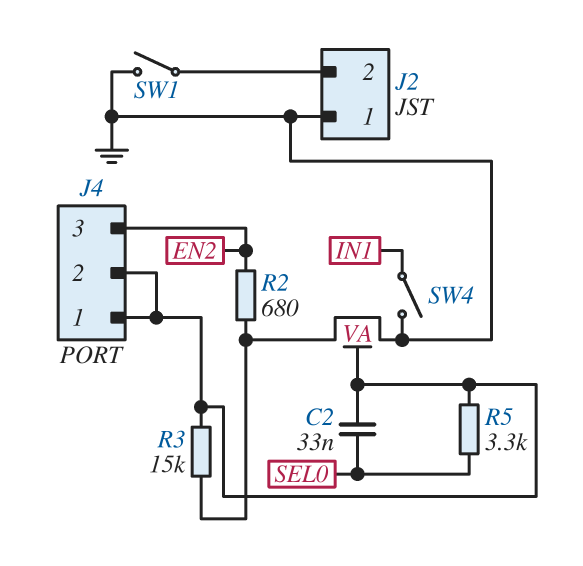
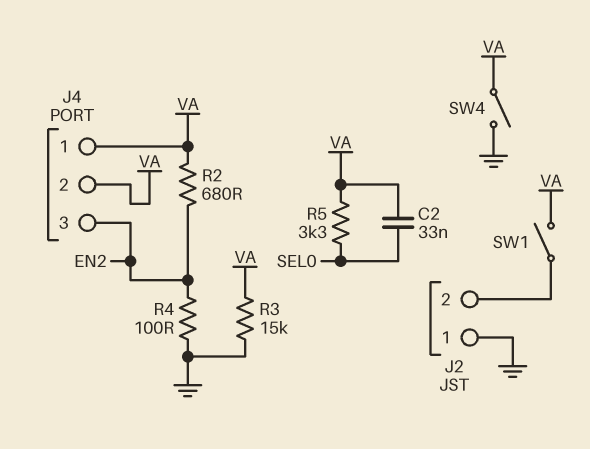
R2: 680 (EN2, GND) -> 680 (EN2, VA)
R4: none -> 100 (EN2, GND)
SW1: switch (GND, J2/2) -> switch (J2/2, VA)
SW4: switch (GND, IN1) -> switch (GND, VA)

